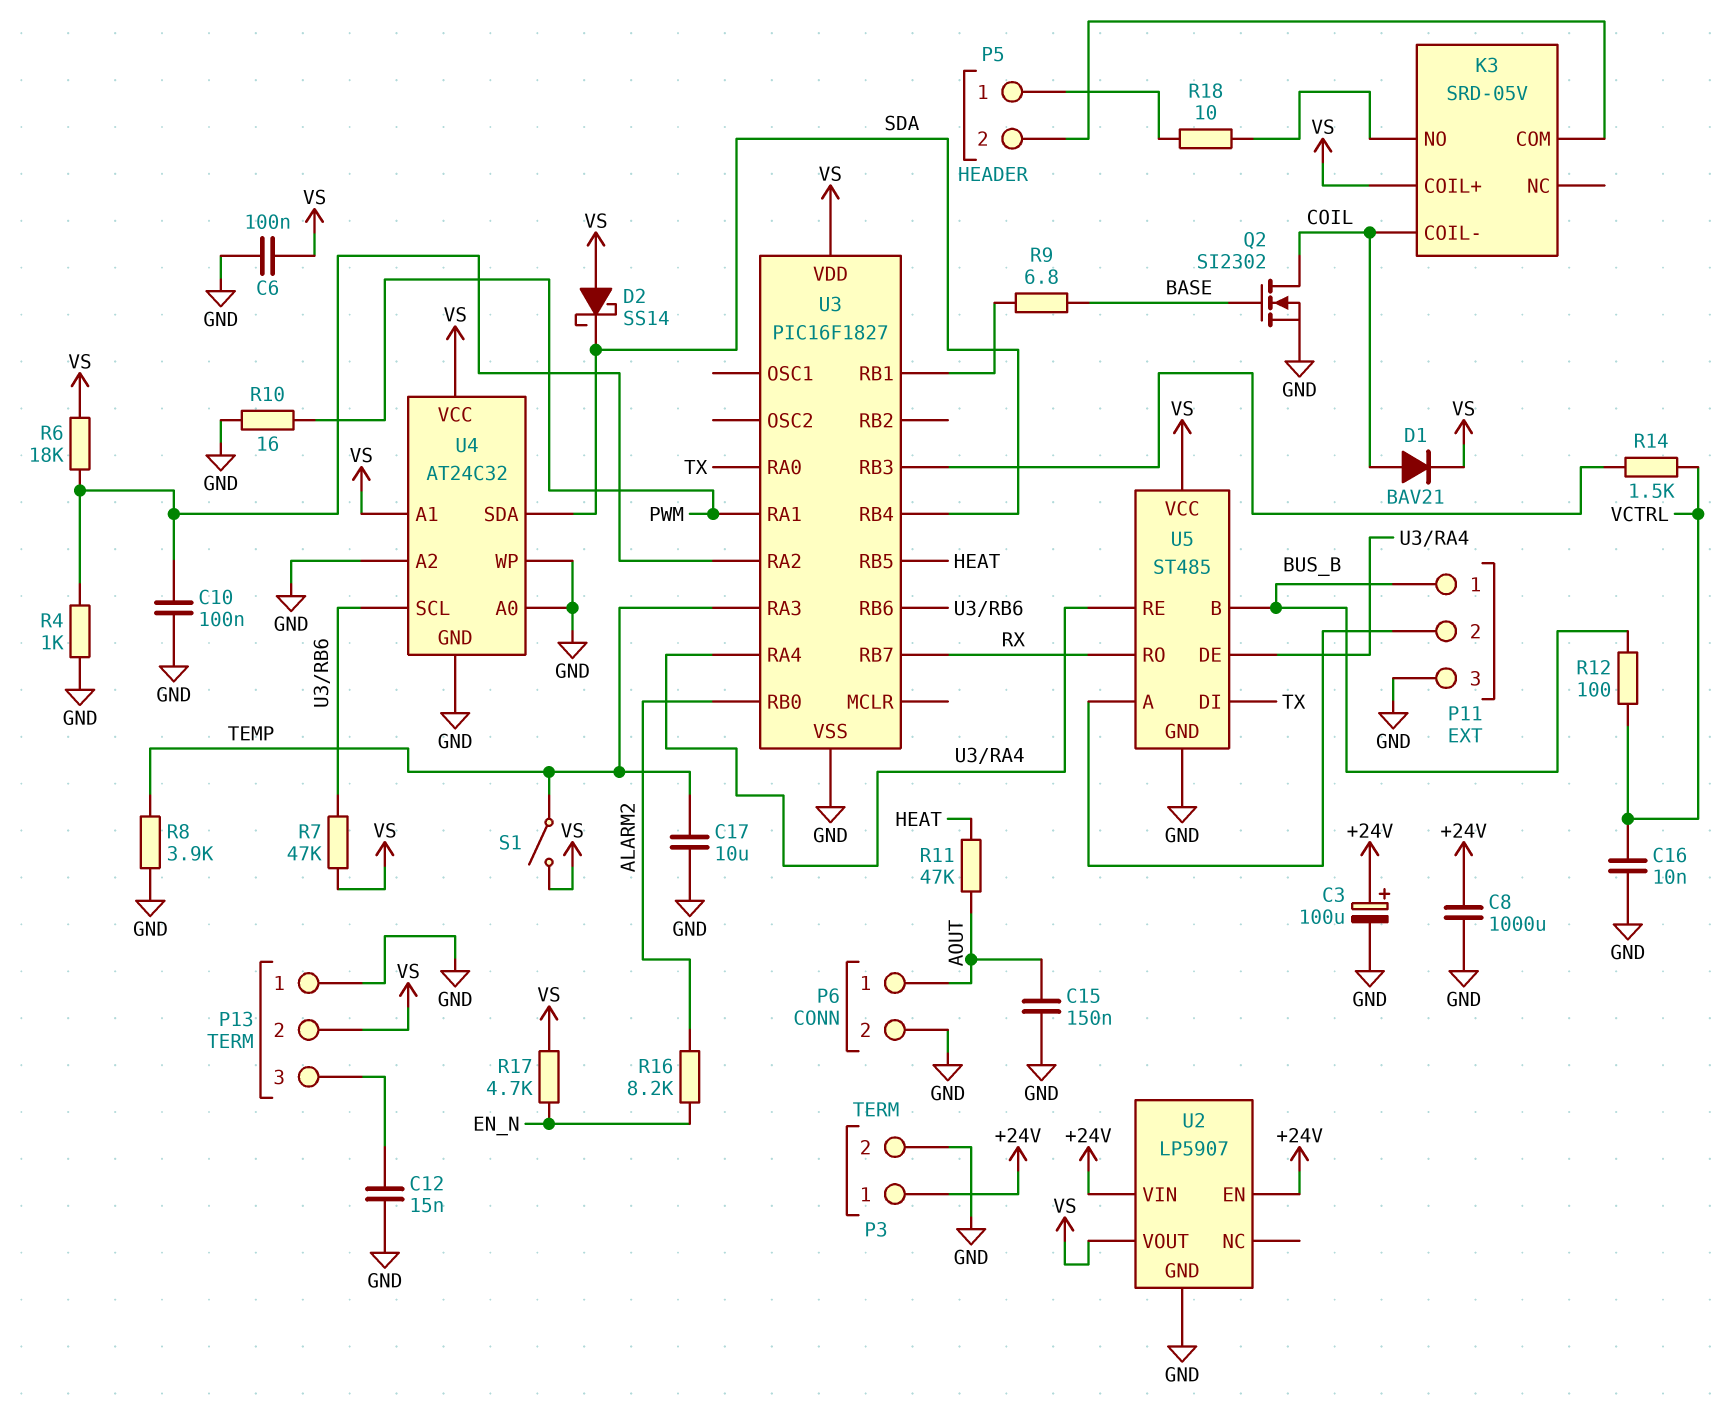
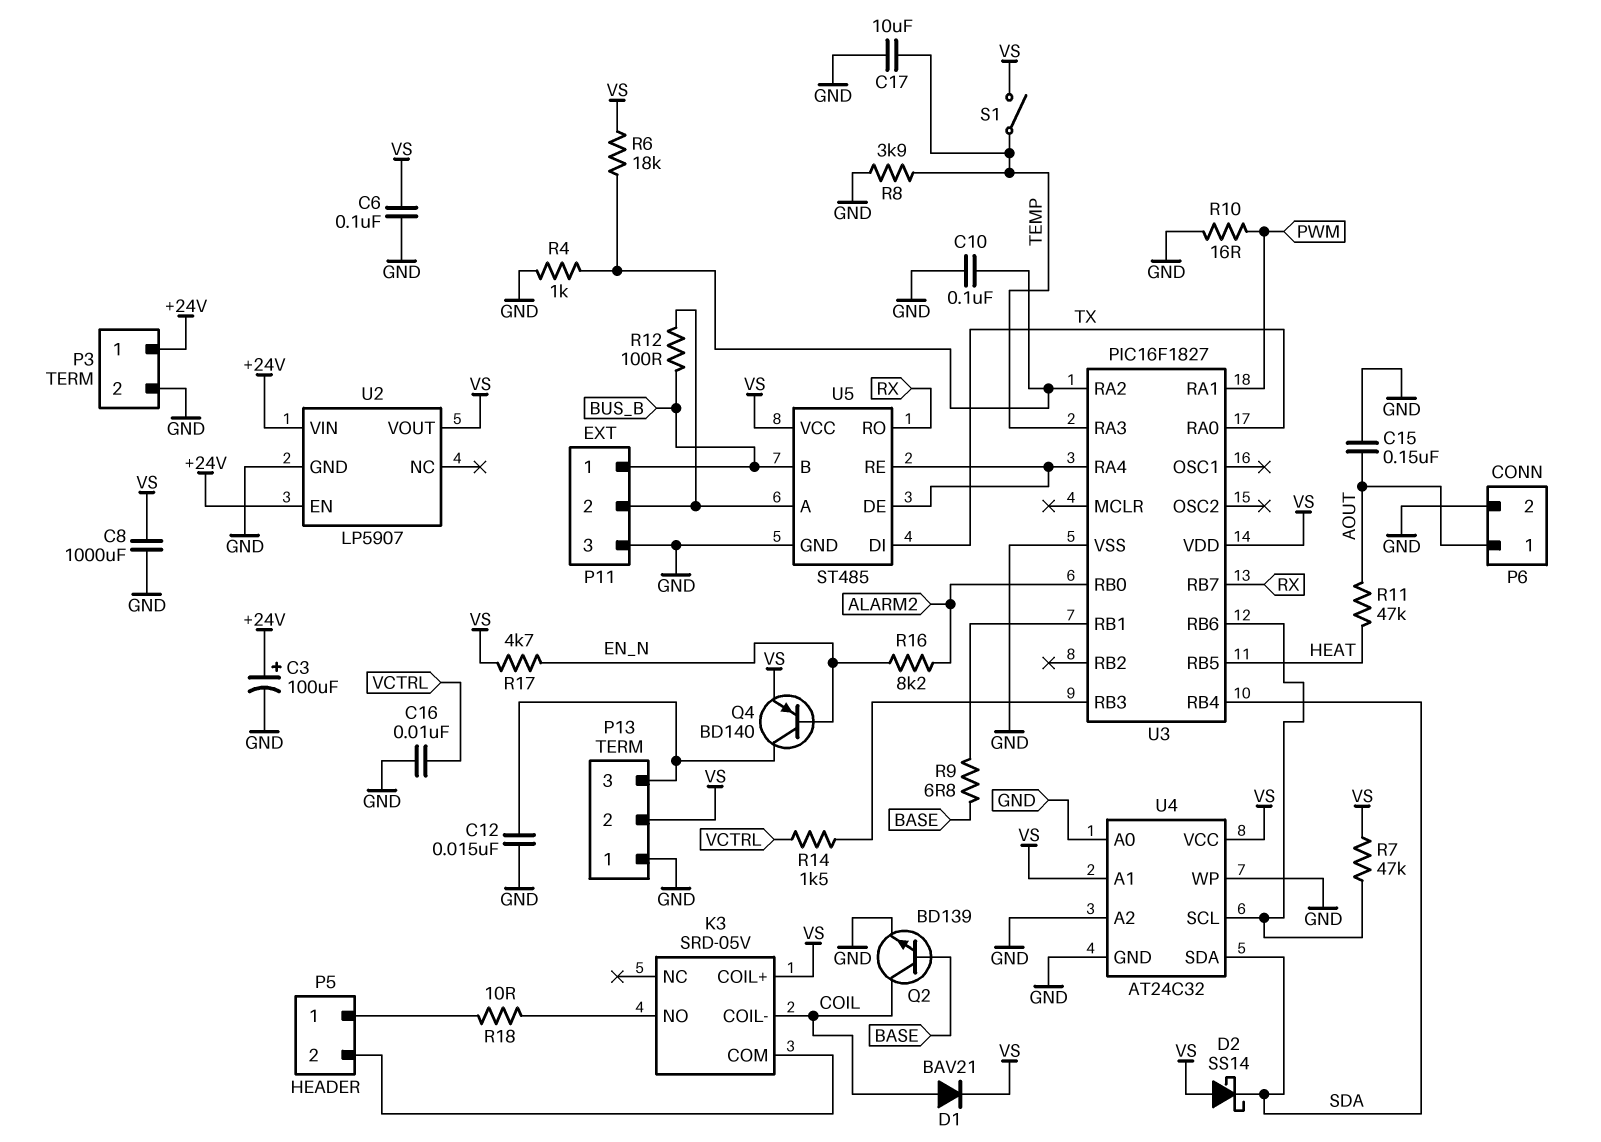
C8: 1000uF (+24V, GND) -> 1000uF (GND, VS)
Q2: NMOS SI2302 (G BASE, D COIL, S GND) -> NPN BD139 (B BASE, C COIL, E GND)
Q4: none -> PNP BD140 (B EN_N, C P13/3, E VS)
R12: 100 (BUS_B, VCTRL) -> 100 (BUS_B, P11/2)

